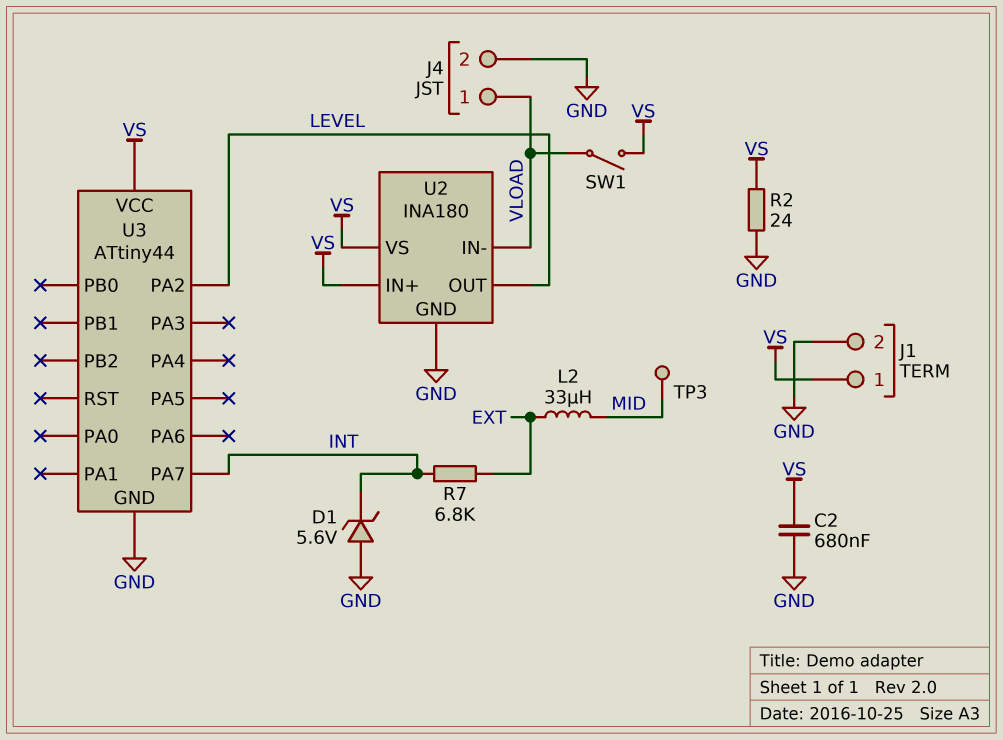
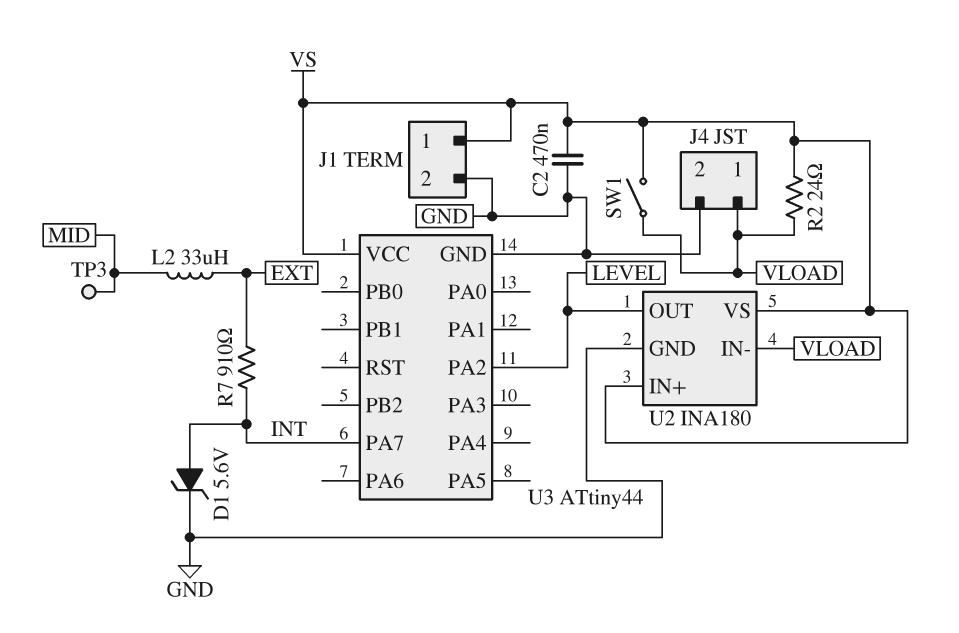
C2: 680nF (GND, VS) -> 470nF (GND, VS)
D1: zener 5.6V (A GND, K INT) -> zener 5.6V (A INT, K GND)
R2: 24 (GND, VS) -> 24 (VLOAD, VS)
R7: 6.8k (EXT, INT) -> 910 (EXT, INT)

